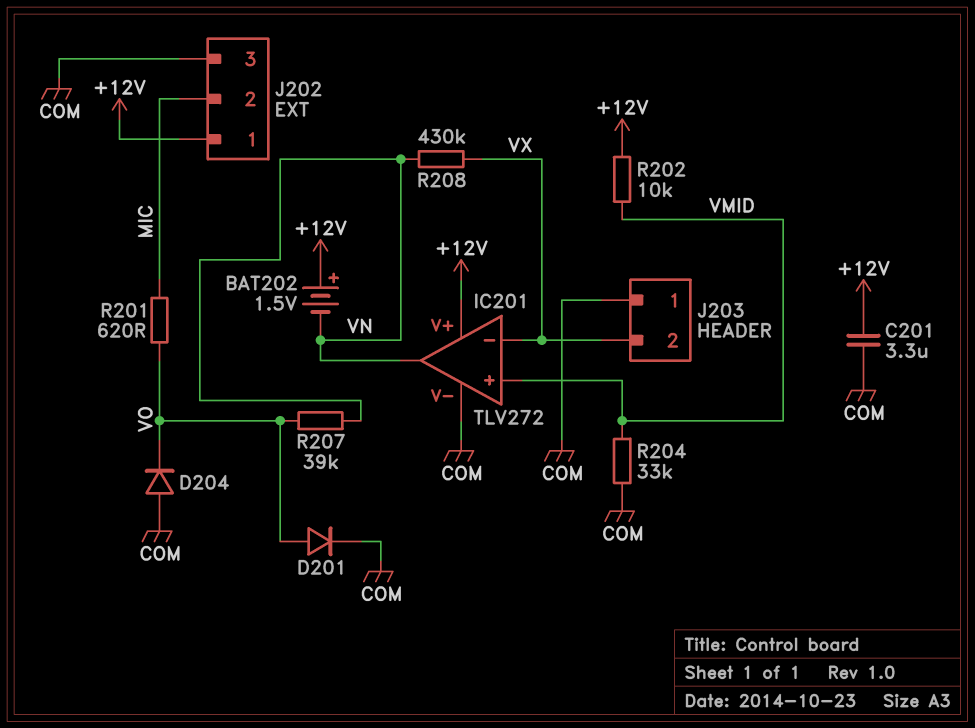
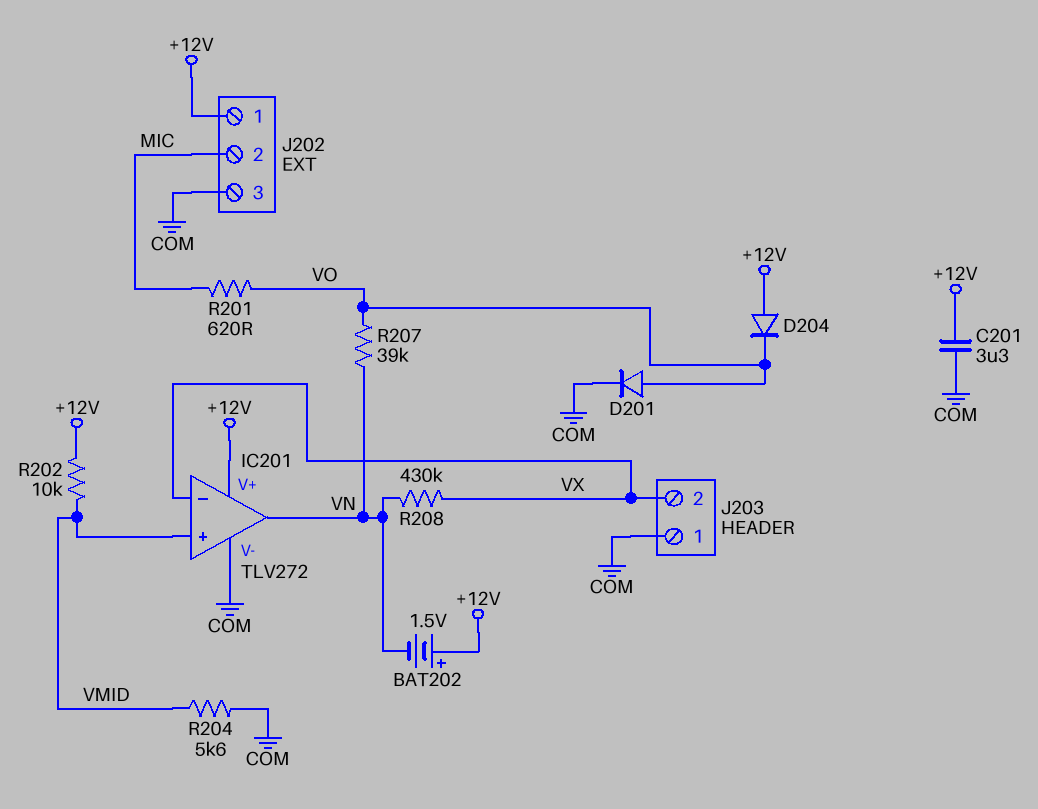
D204: diode (A COM, K VO) -> diode (A +12V, K VO)
R204: 33k (COM, VMID) -> 5.6k (COM, VMID)

